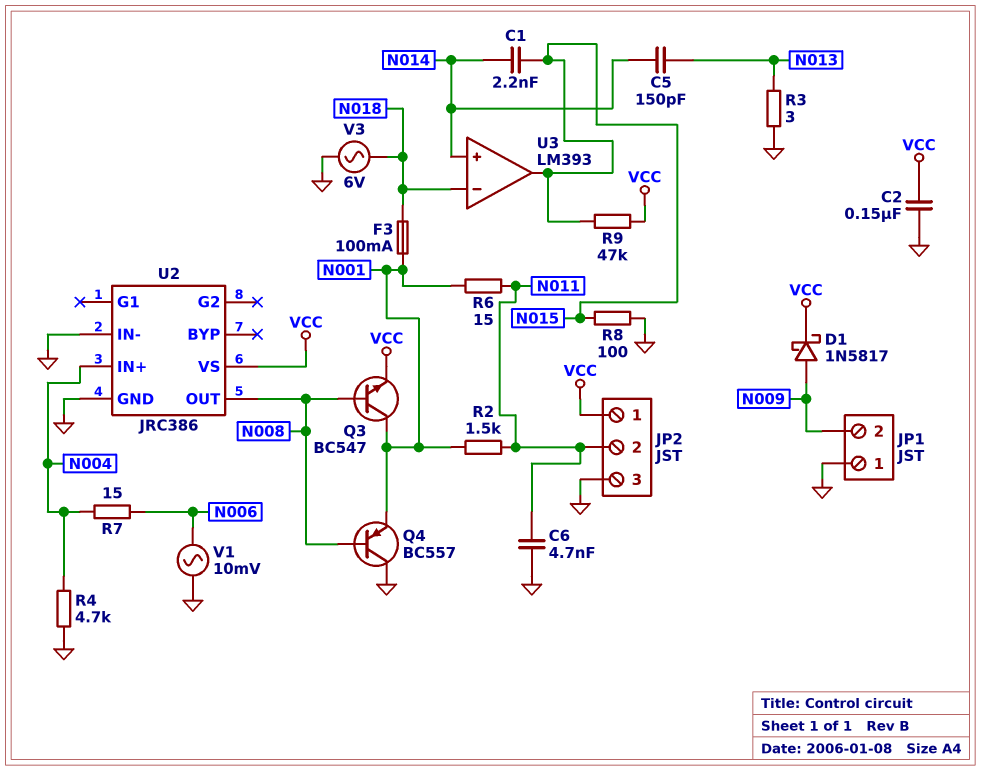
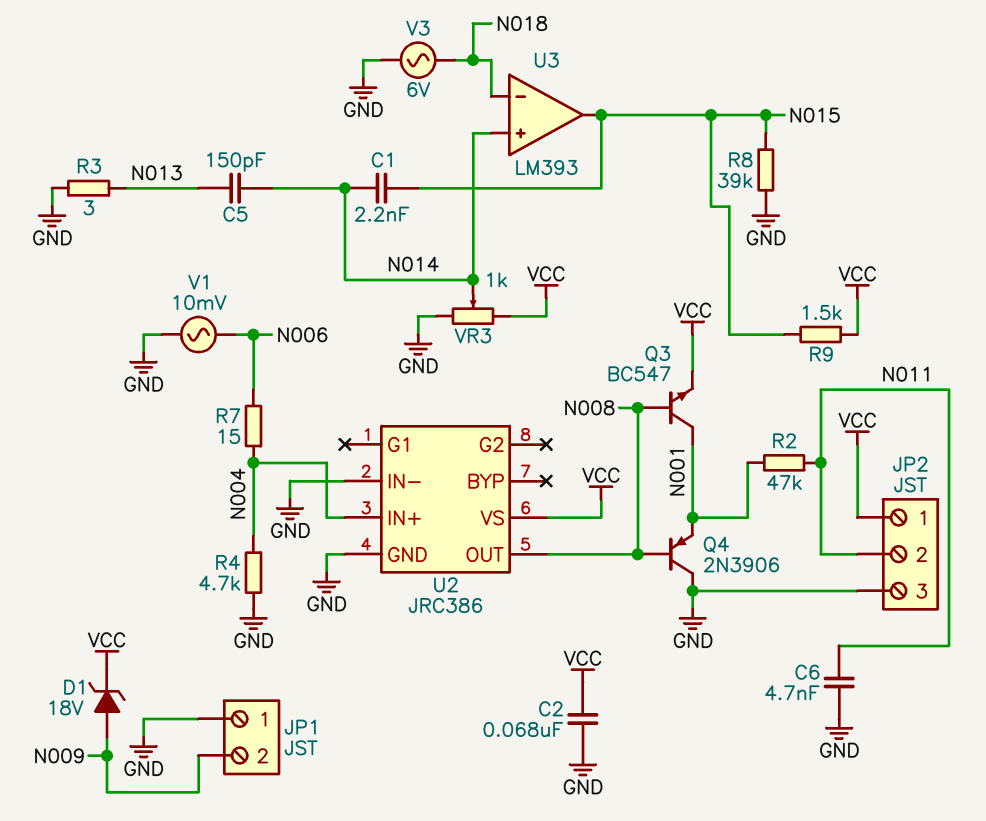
C2: 150nF (GND, VCC) -> 68nF (GND, VCC)
D1: schottky 1N5817 (A N009, K VCC) -> zener 18V (A N009, K VCC)
F3: 100mA (N001, N018) -> none
Q4: PNP BC557 (B N008, C GND, E N001) -> PNP 2N3906 (B N008, C GND, E N001)
R2: 1.5k (N001, N011) -> 47k (N001, N011)
R6: 15 (N001, N011) -> none
R8: 100 (GND, N015) -> 39k (GND, N015)
R9: 47k (N015, VCC) -> 1.5k (N015, VCC)
VR3: none -> 1k (GND, VCC, wiper N014)

